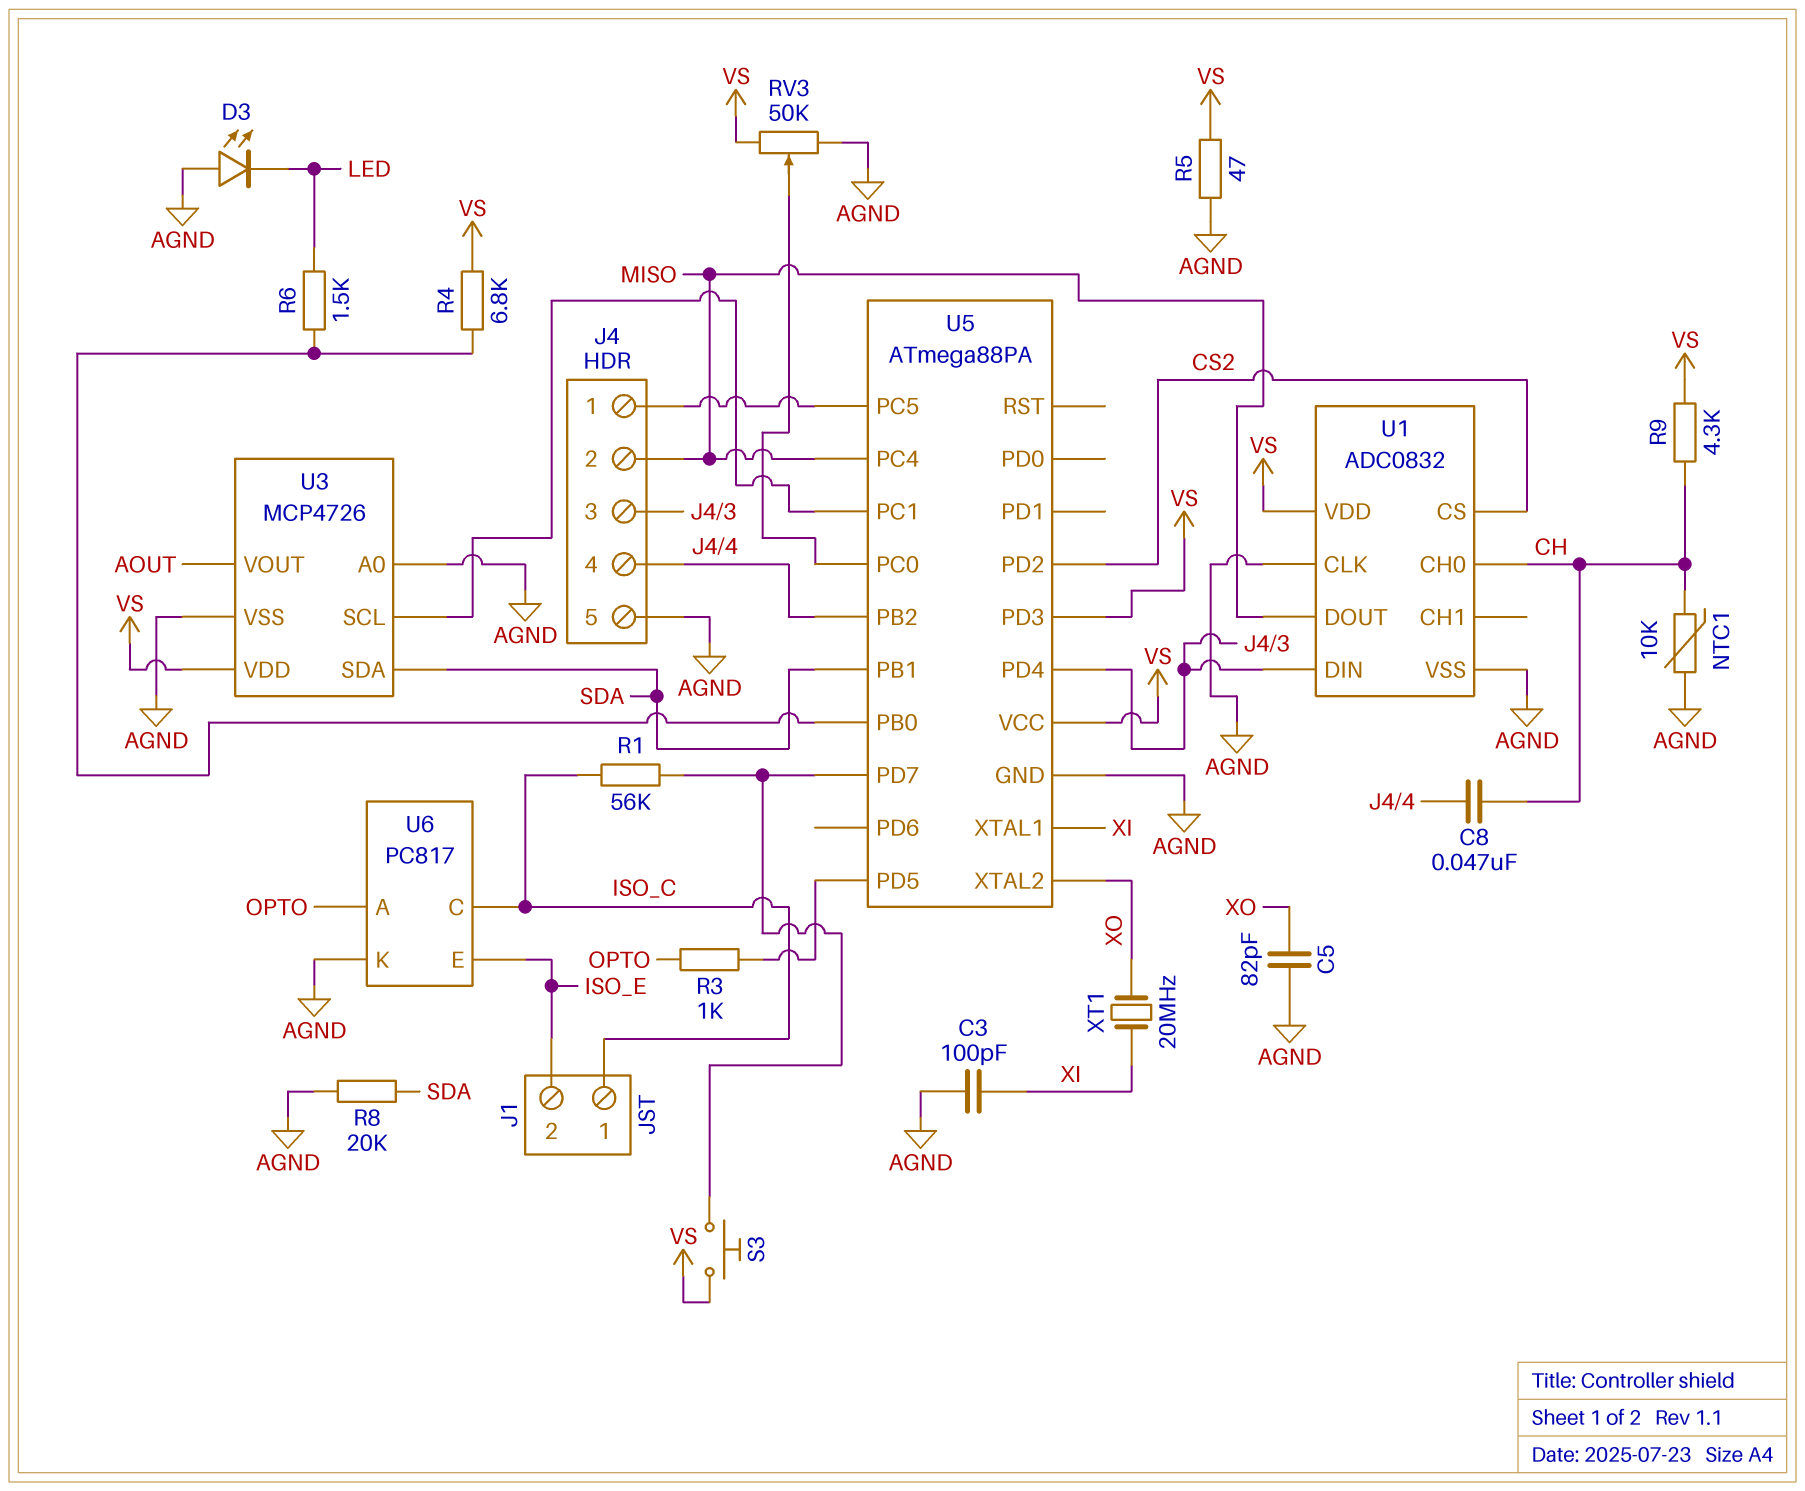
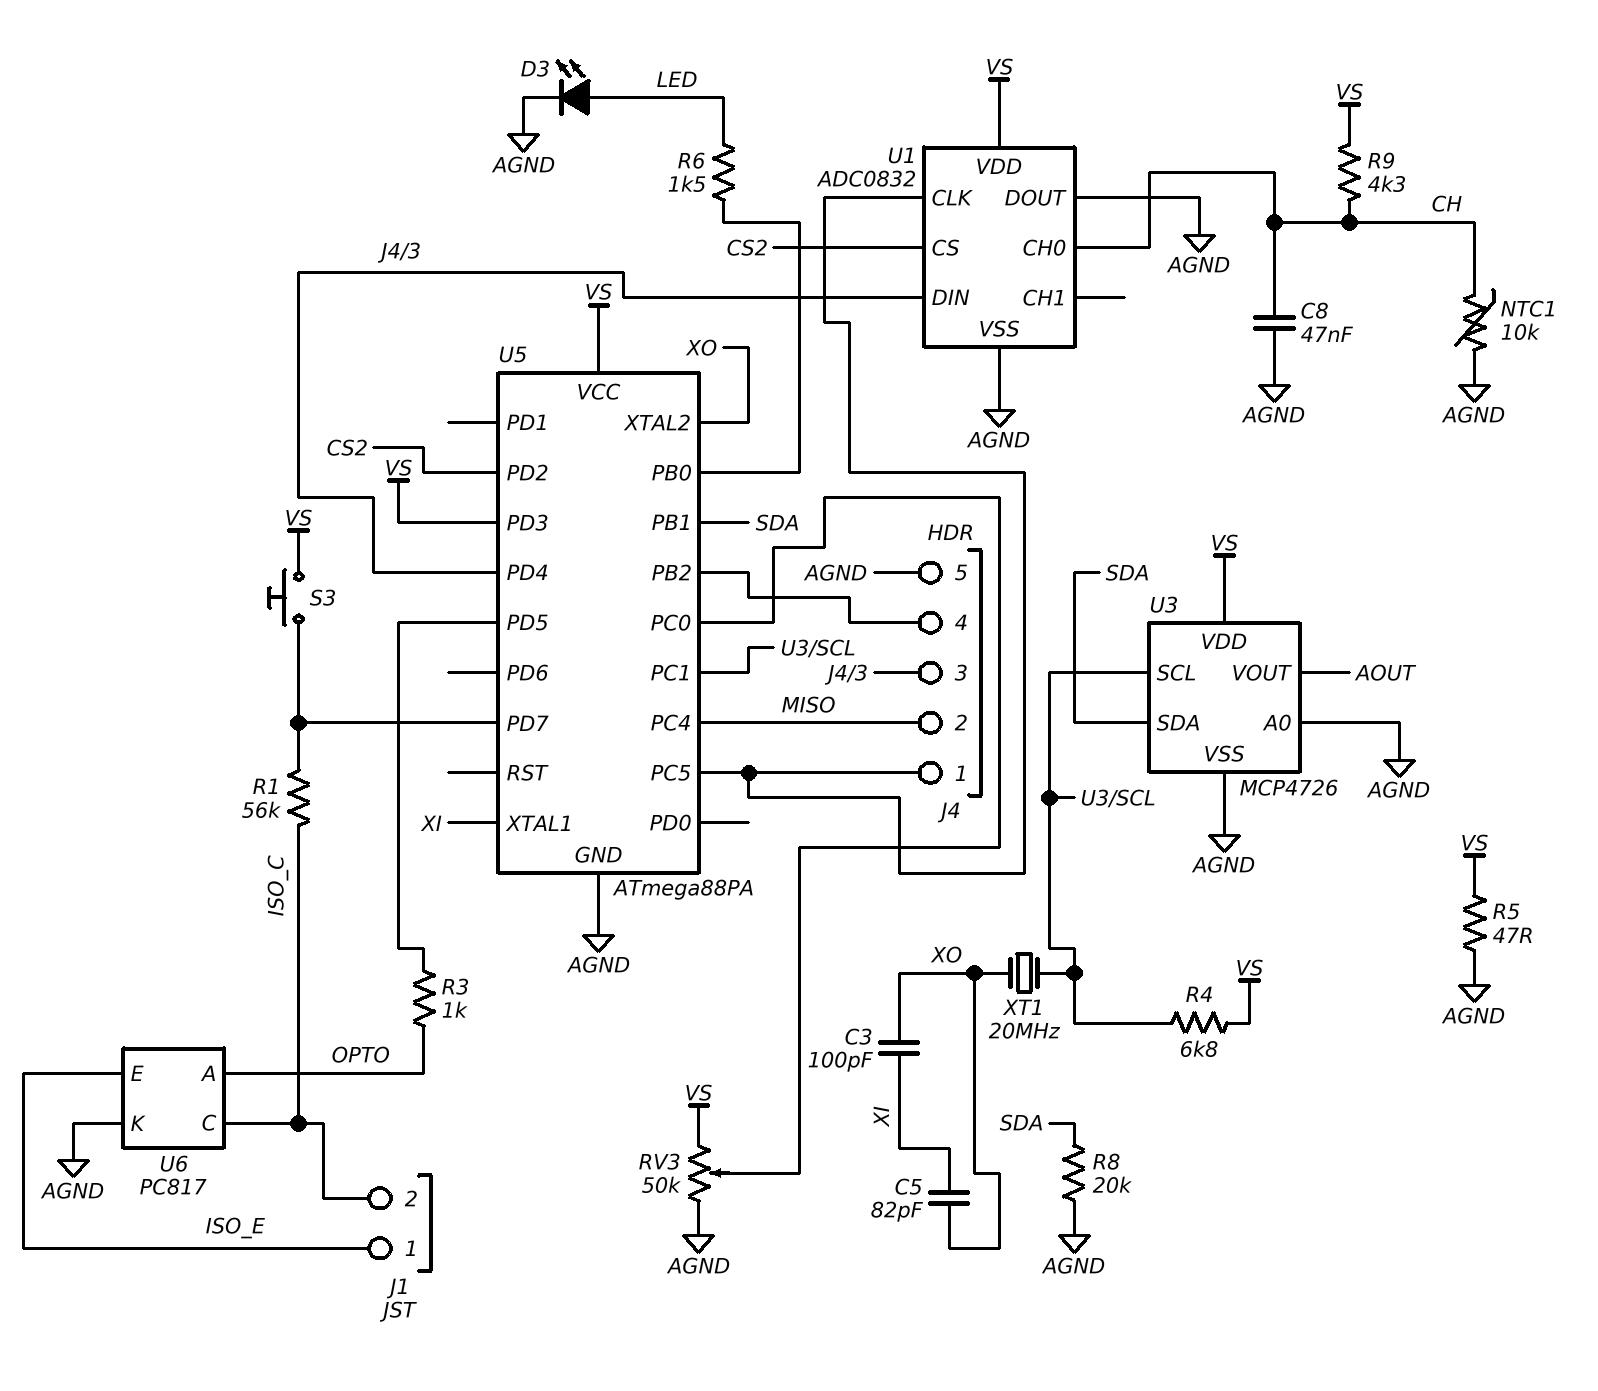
C3: 100pF (AGND, XI) -> 100pF (XI, XO)
C5: 82pF (AGND, XO) -> 82pF (XI, XO)
C8: 47nF (CH, J4/4) -> 47nF (AGND, CH)
D3: LED (A AGND, K LED) -> LED (A LED, K AGND)
J1 pin 1: ISO_C -> ISO_E
J1 pin 2: ISO_E -> ISO_C
R4: 6.8k (U5/PB0, VS) -> 6.8k (U3/SCL, VS)
U1 pin CLK: AGND -> J4/1
U1 pin DOUT: MISO -> AGND
XT1: 20MHz (XI, XO) -> 20MHz (U3/SCL, XO)

